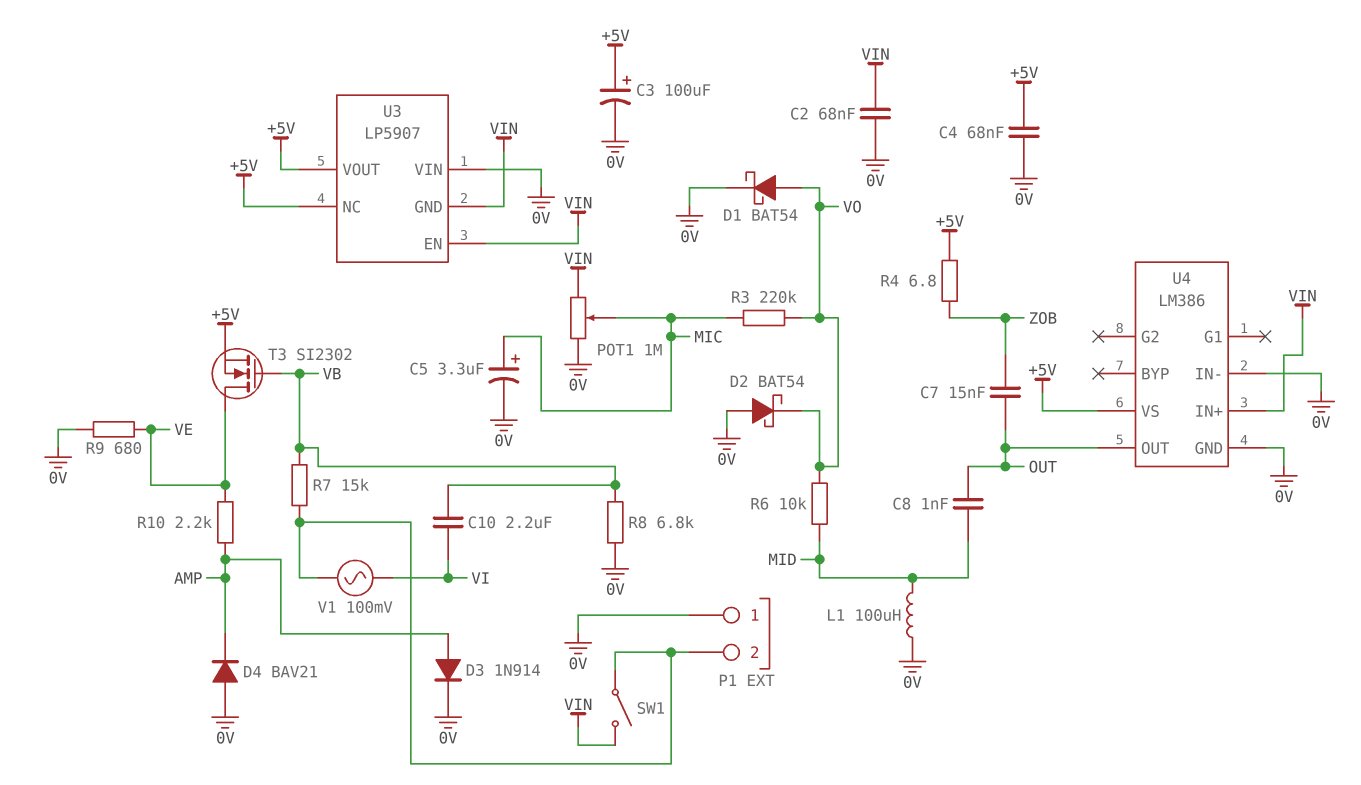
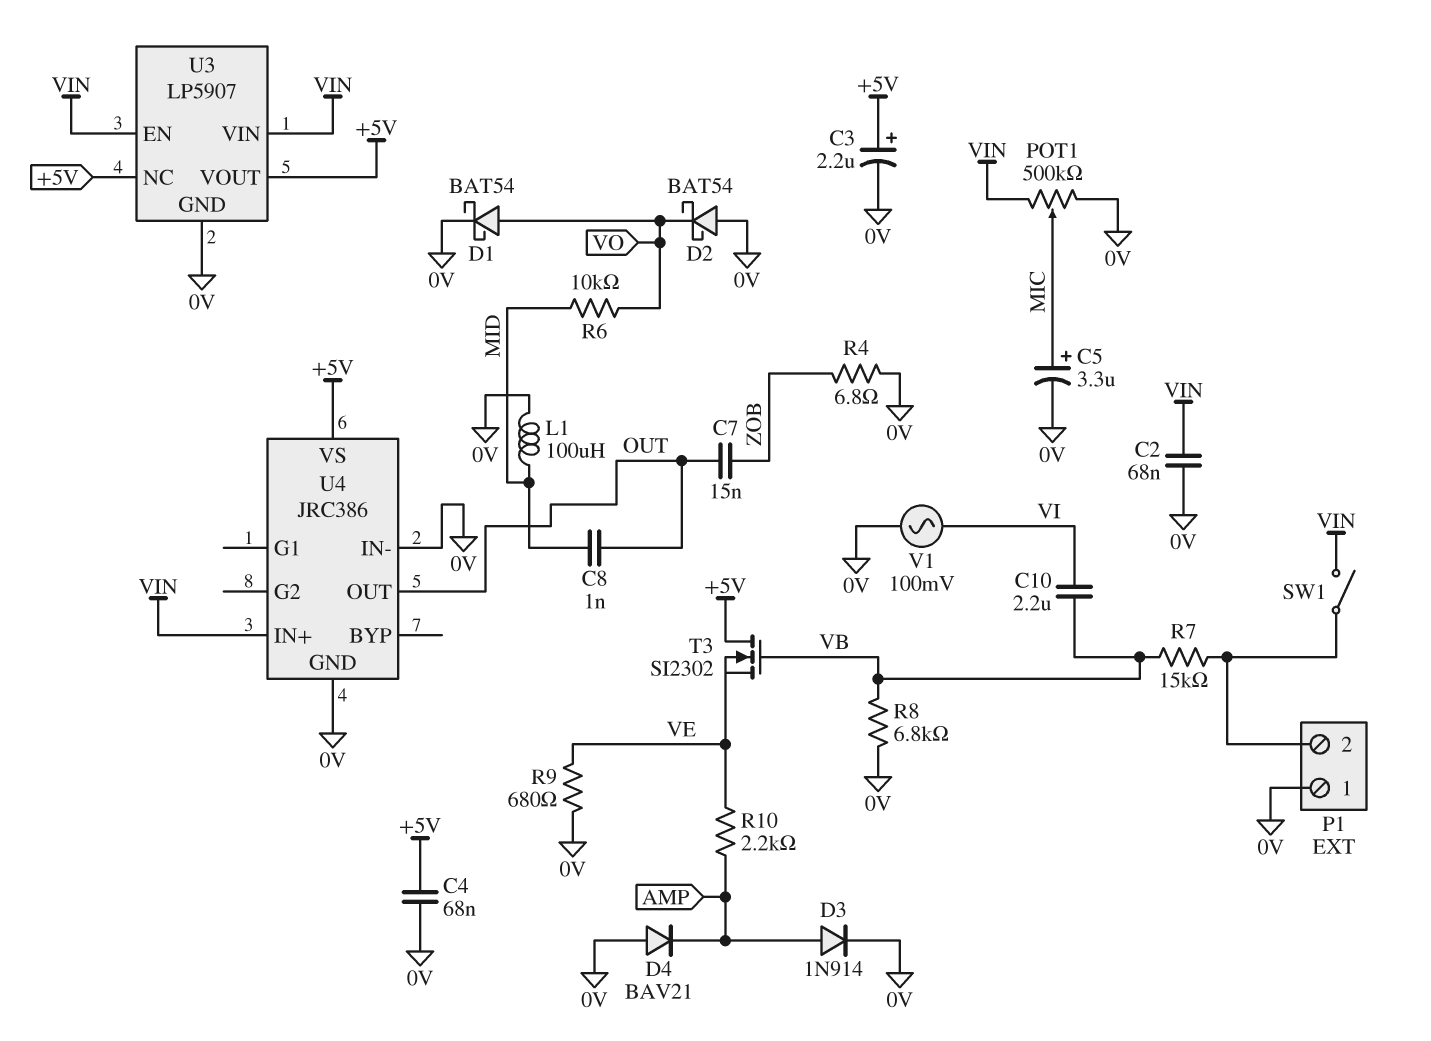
C3: 100uF (plus +5V, minus 0V) -> 2.2uF (plus +5V, minus 0V)
POT1: 1M (0V, VIN, wiper MIC) -> 500k (0V, VIN, wiper MIC)
R3: 220k (MIC, VO) -> none
R4: 6.8 (+5V, ZOB) -> 6.8 (0V, ZOB)
T3: NMOS SI2302 (G VB, D VE, S +5V) -> NMOS SI2302 (G VB, D +5V, S VE)
U3 pin GND: VIN -> 0V
U3 pin VIN: 0V -> VIN
U4: LM386 -> JRC386
V1: AC 100mV (P1/2, VI) -> AC 100mV (0V, VI)

